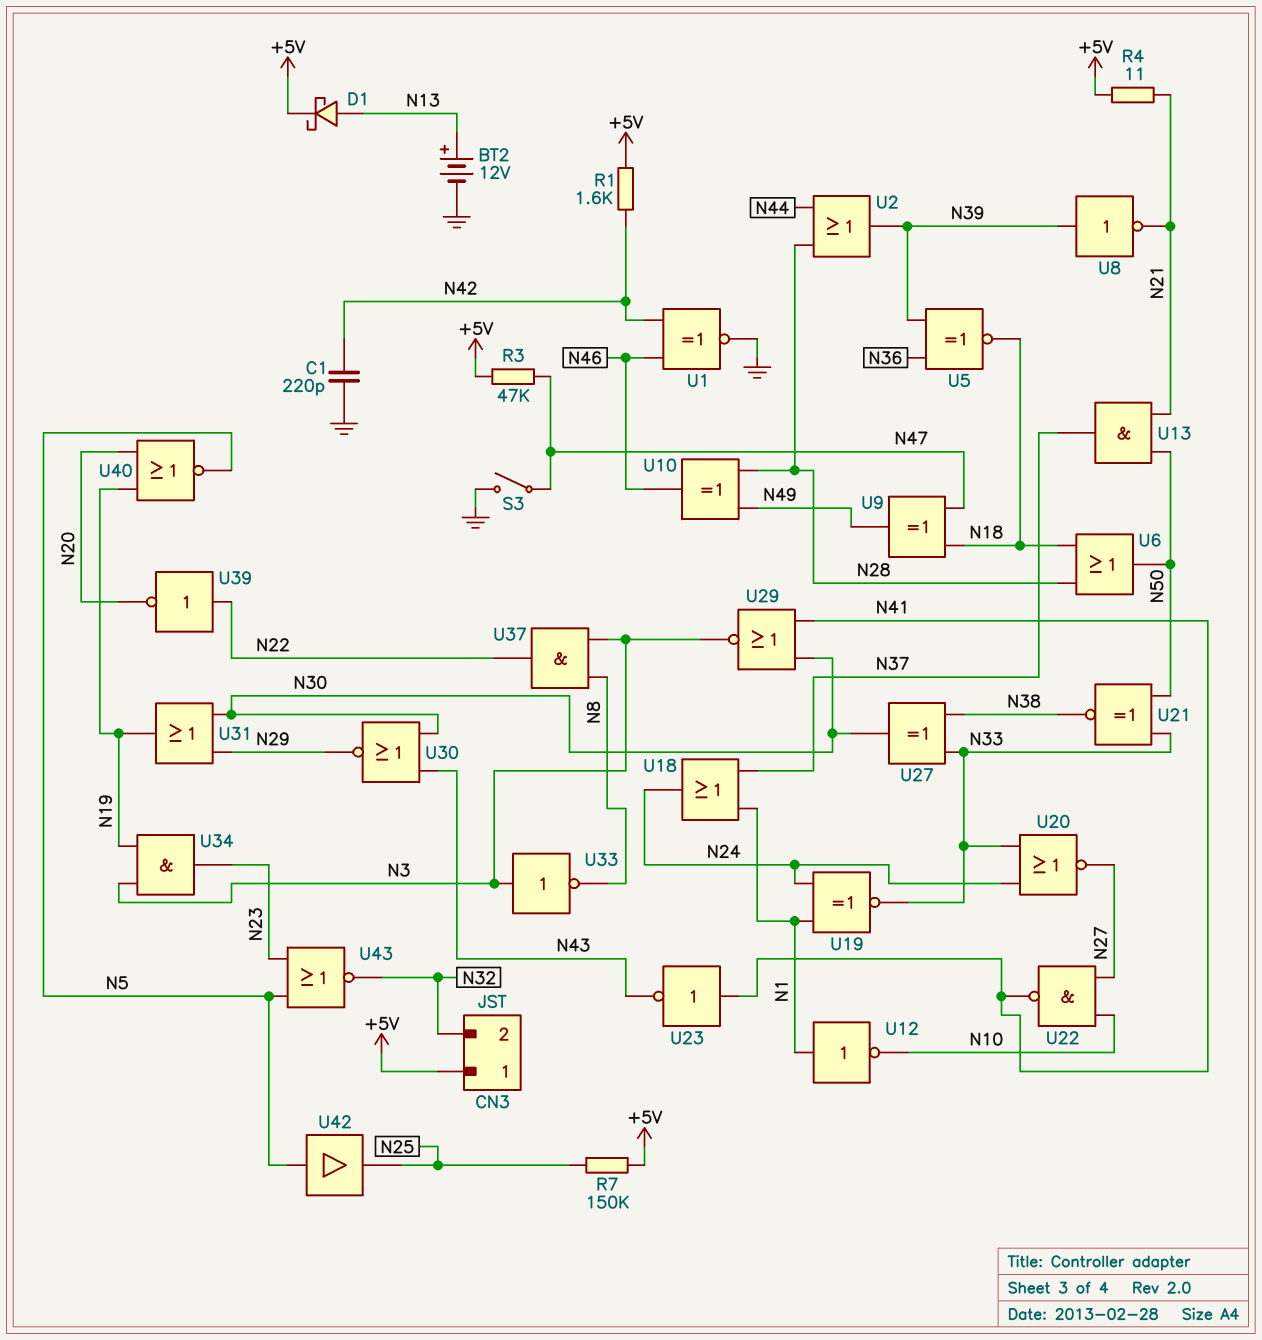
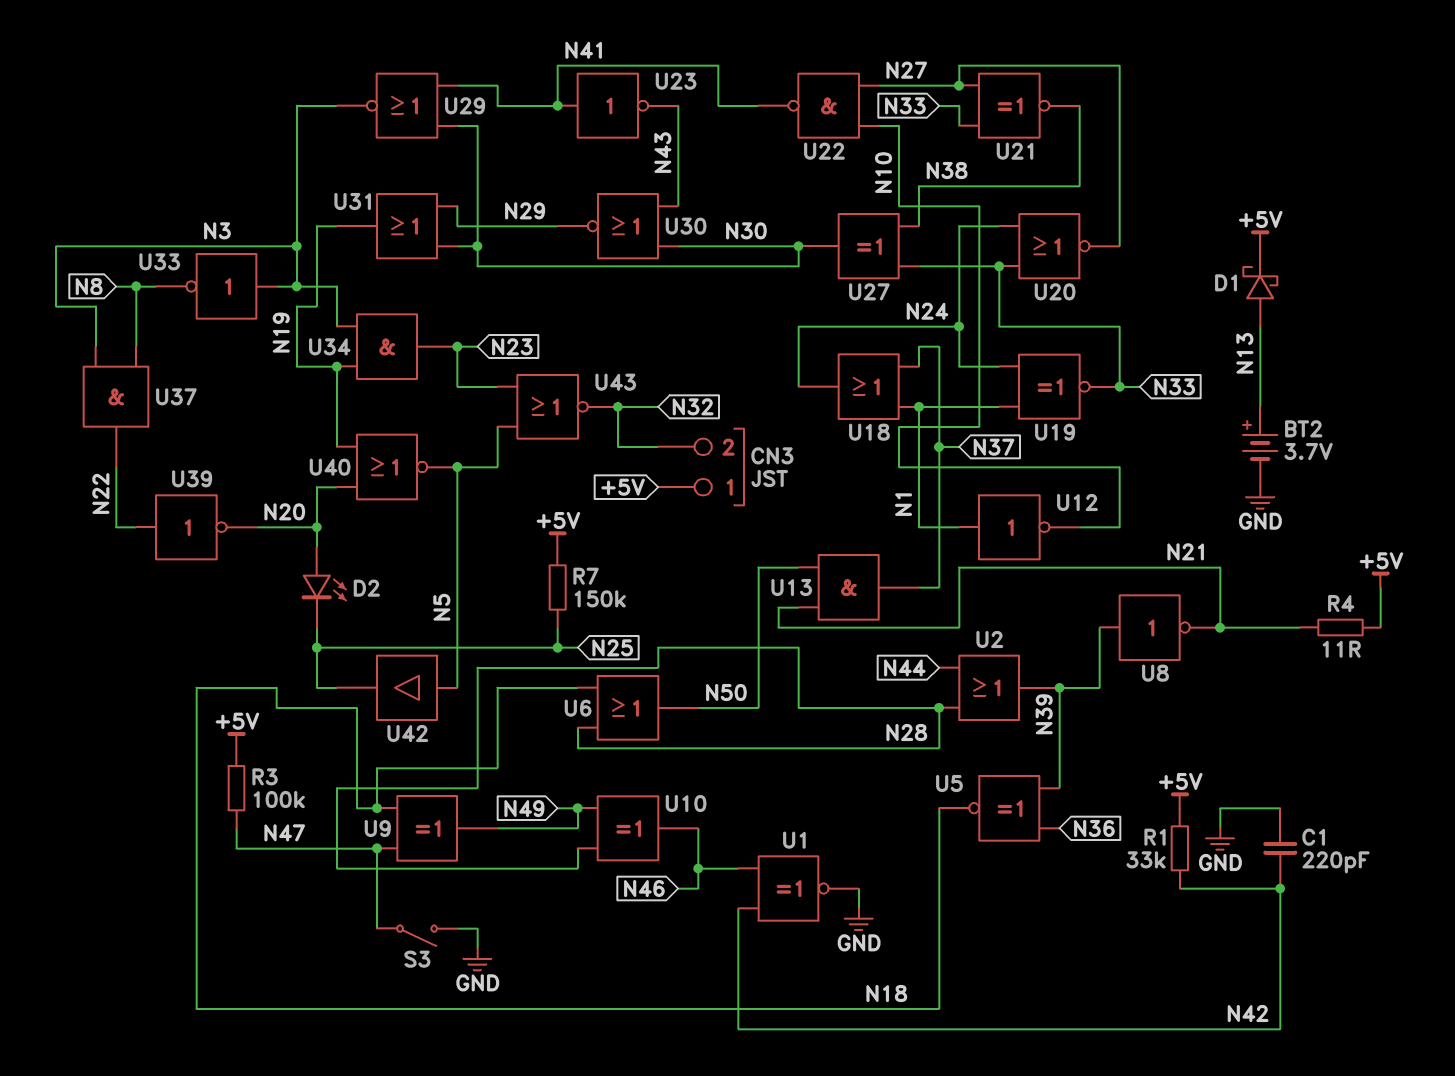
BT2: 12V (plus N13, minus GND) -> 3.7V (plus N13, minus GND)
D2: none -> LED (A N20, K N25)
R1: 1.6k (+5V, N42) -> 33k (+5V, N42)
R3: 47k (+5V, N47) -> 100k (+5V, N47)
U21: XNOR (in N33, in N50, out N38) -> XNOR (in N27, in N33, out N38)

